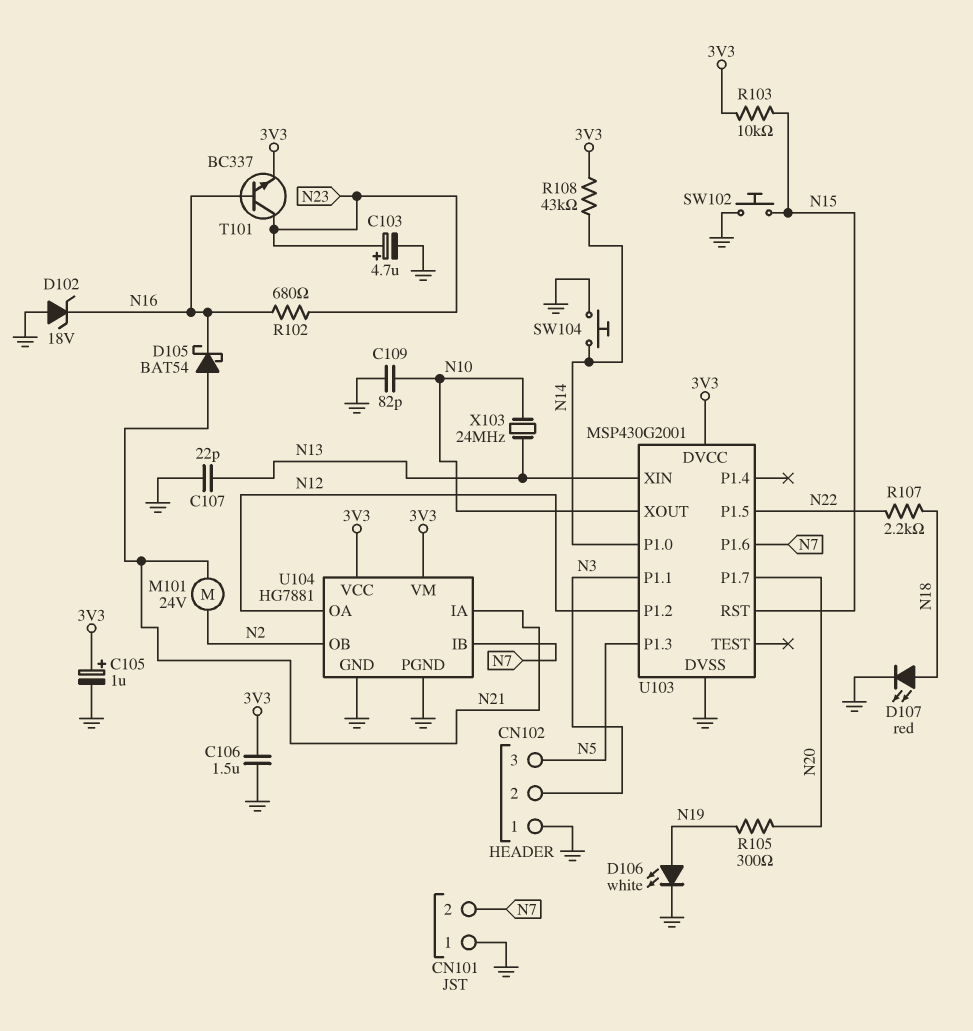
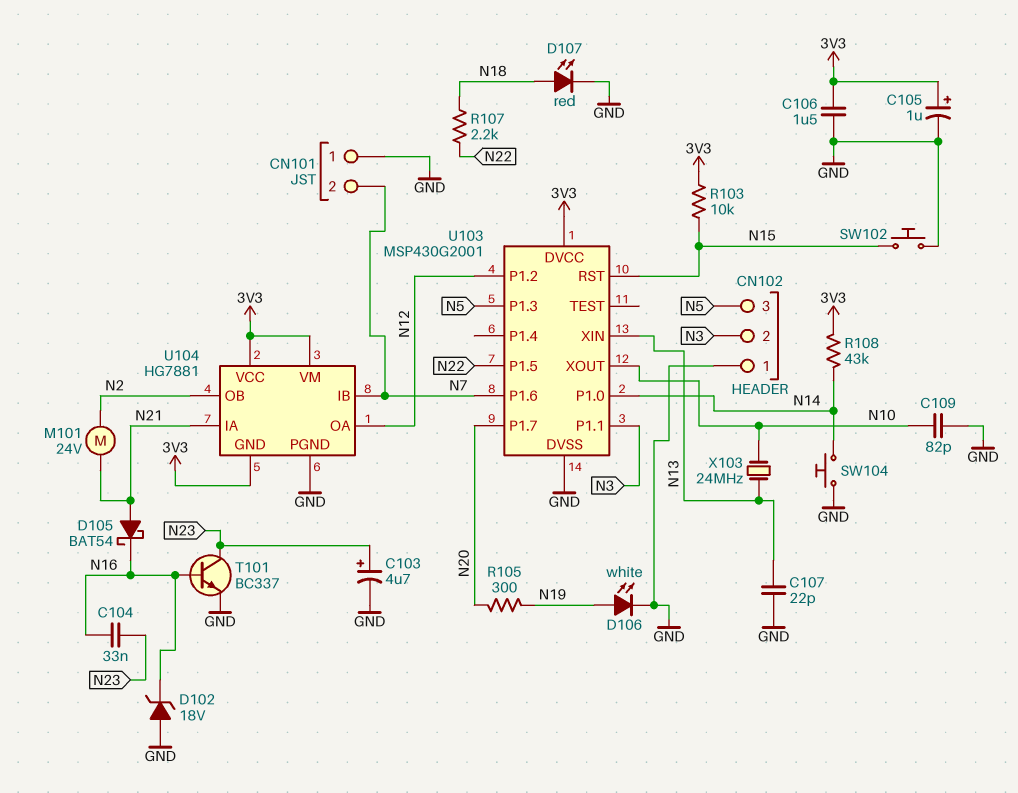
C104: none -> 33nF (N16, N23)
R102: 680 (N16, N23) -> none
T101: NPN BC337 (B N16, C N23, E 3V3) -> NPN BC337 (B N16, C N23, E GND)
U104 pin GND: GND -> 3V3

